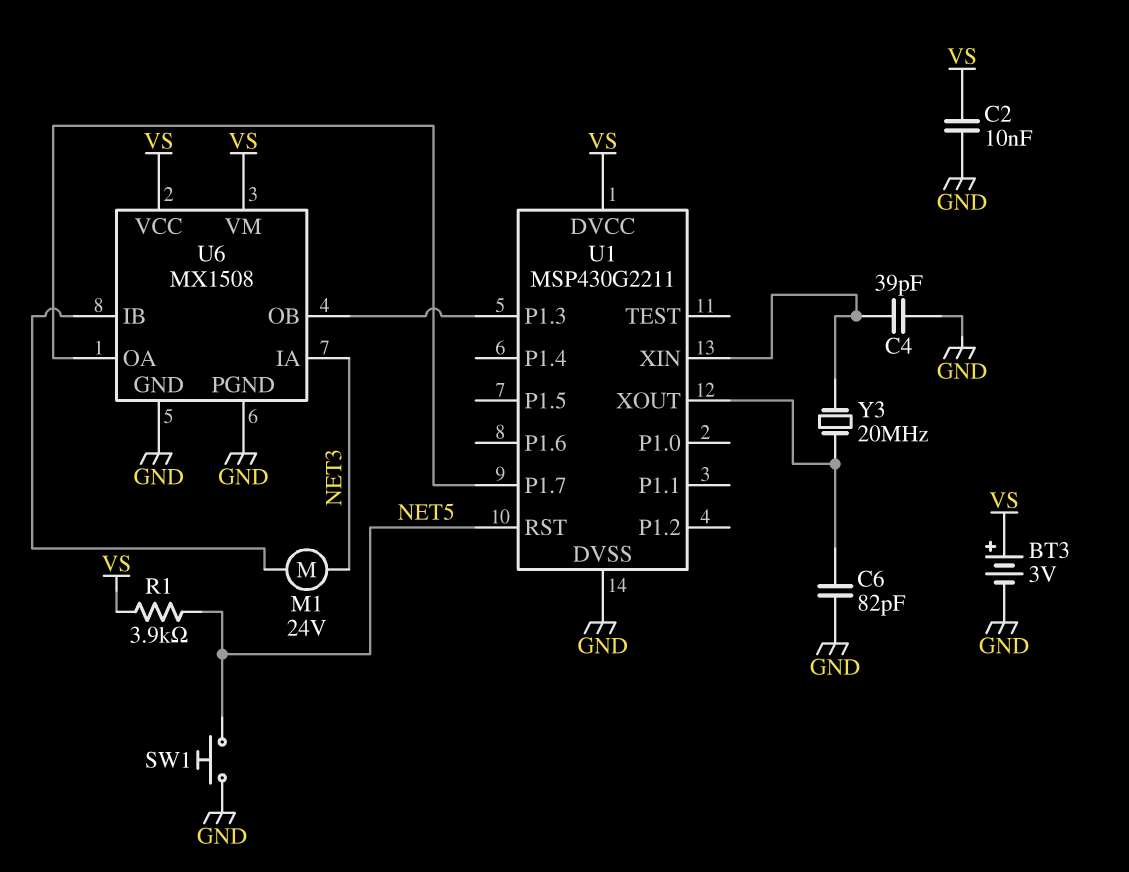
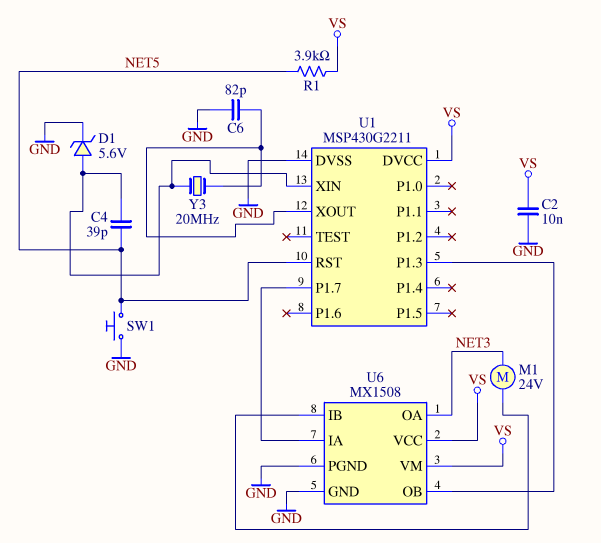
BT3: 3V (plus VS, minus GND) -> none
C4: 39pF (GND, U1/XIN) -> 39pF (NET5, U1/XIN)
D1: none -> zener 5.6V (A U1/XIN, K GND)
U6 pin IA: NET3 -> U1/P1.7
U6 pin OA: U1/P1.7 -> NET3

